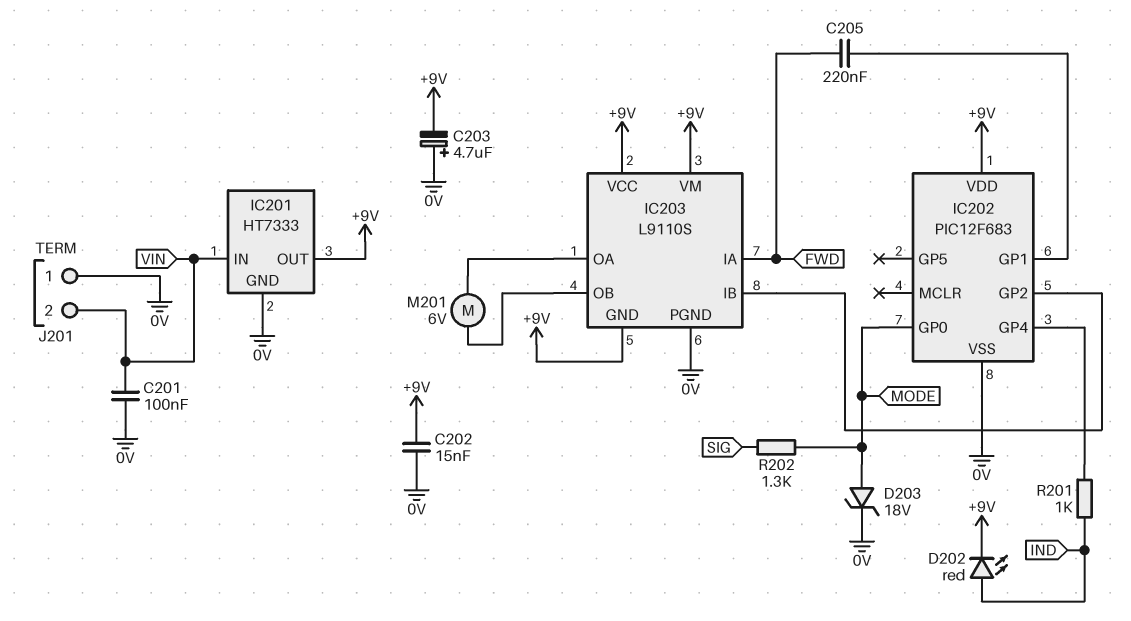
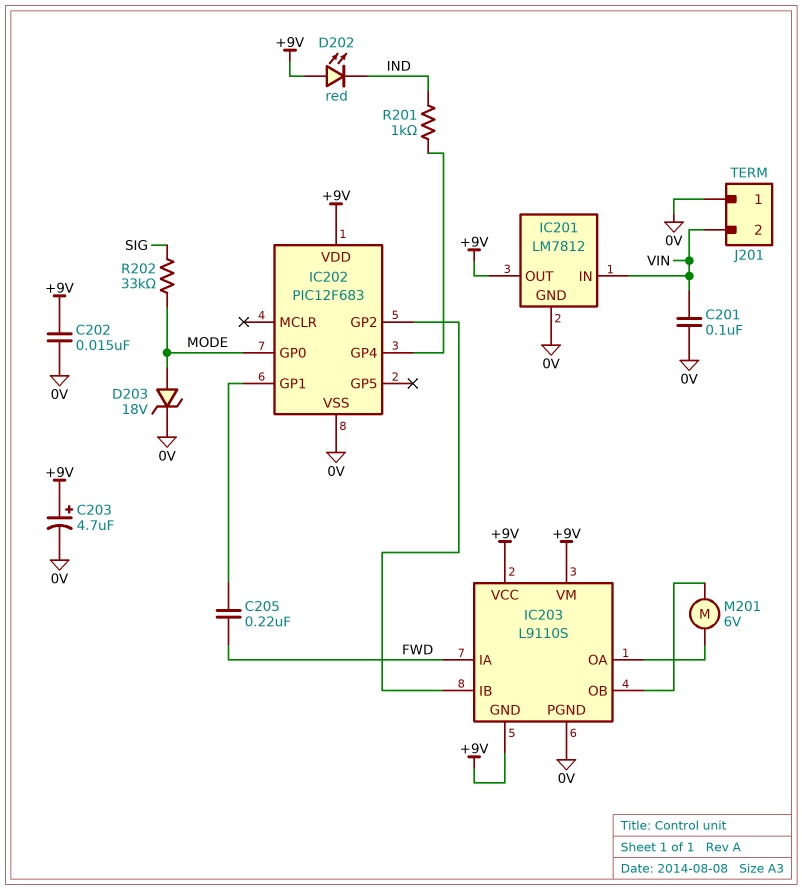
C203: 4.7uF (plus 0V, minus +9V) -> 4.7uF (plus +9V, minus 0V)
D202: LED red (A IND, K +9V) -> LED red (A +9V, K IND)
IC201: HT7333 -> LM7812
R202: 1.3k (MODE, SIG) -> 33k (MODE, SIG)

